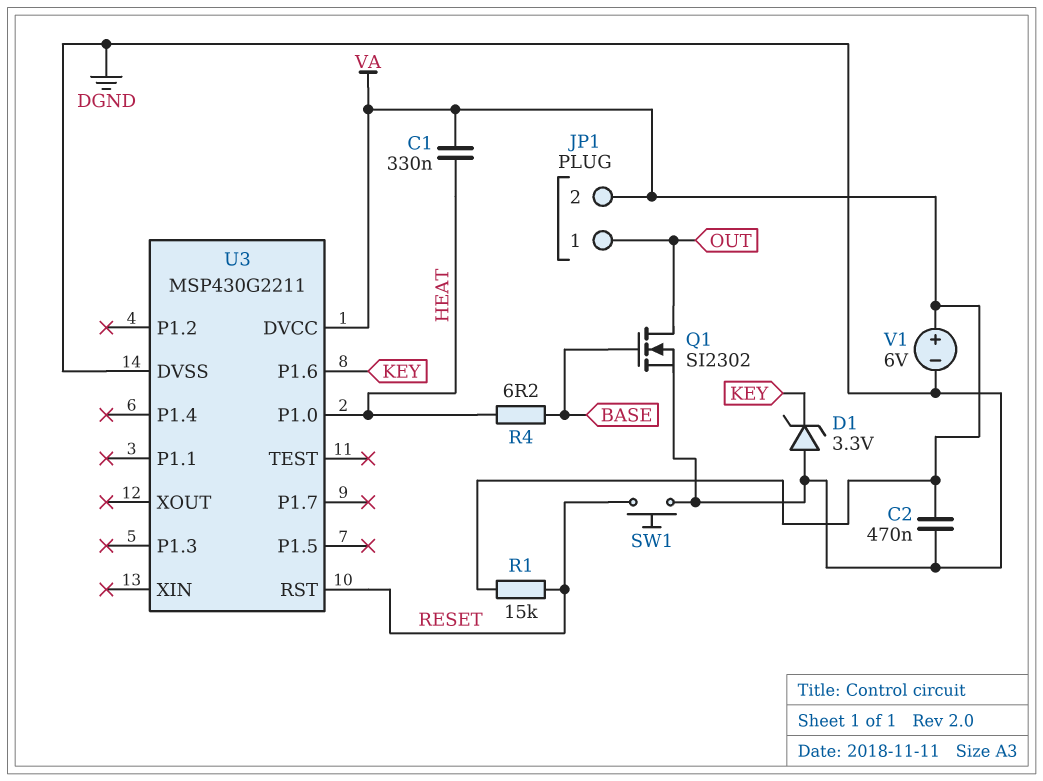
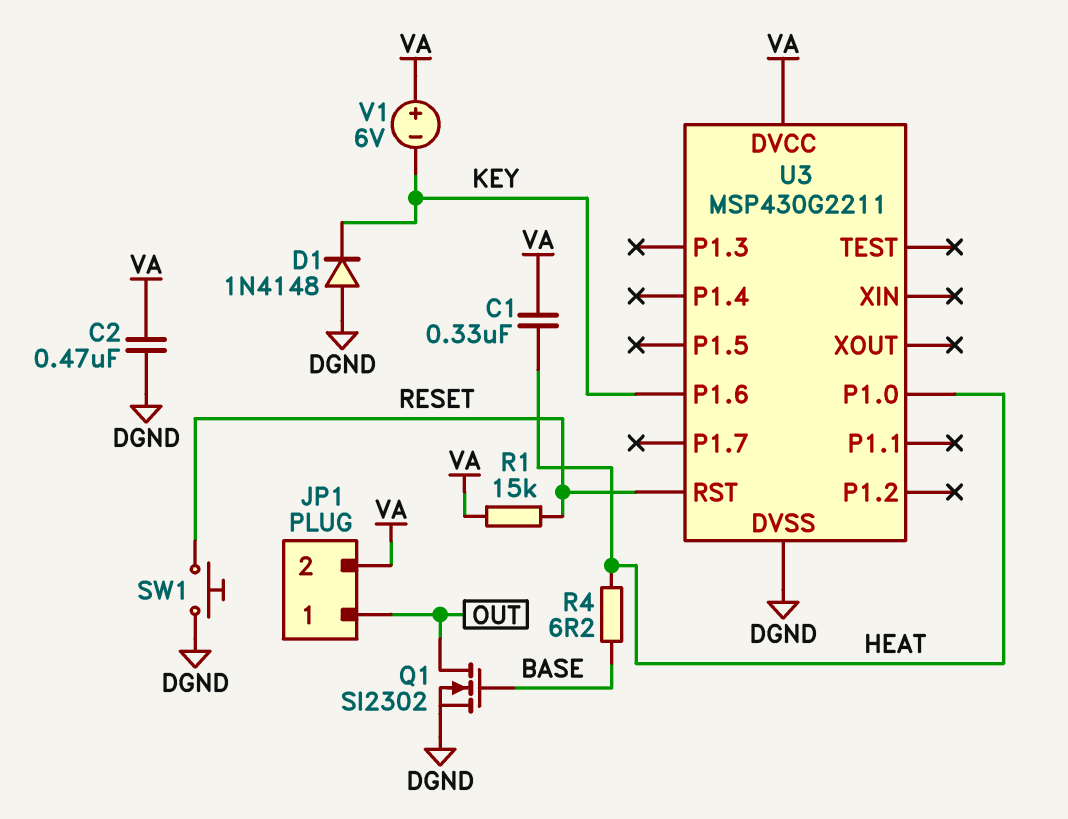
D1: zener 3.3V (A DGND, K KEY) -> diode 1N4148 (A DGND, K KEY)
V1: 6V (plus VA, minus DGND) -> 6V (plus VA, minus KEY)

